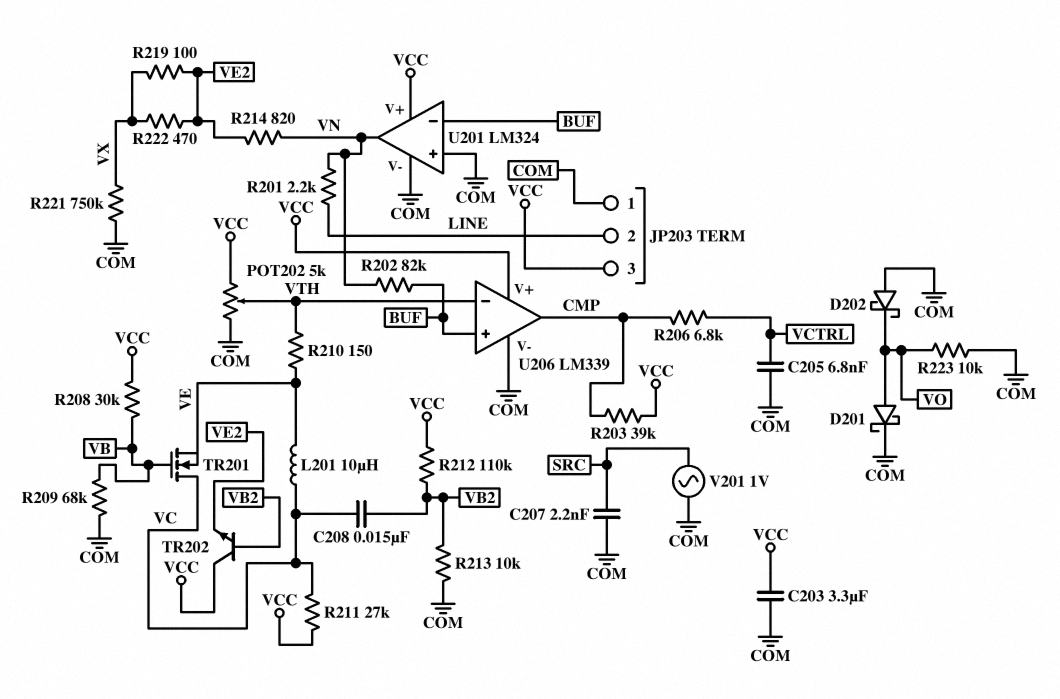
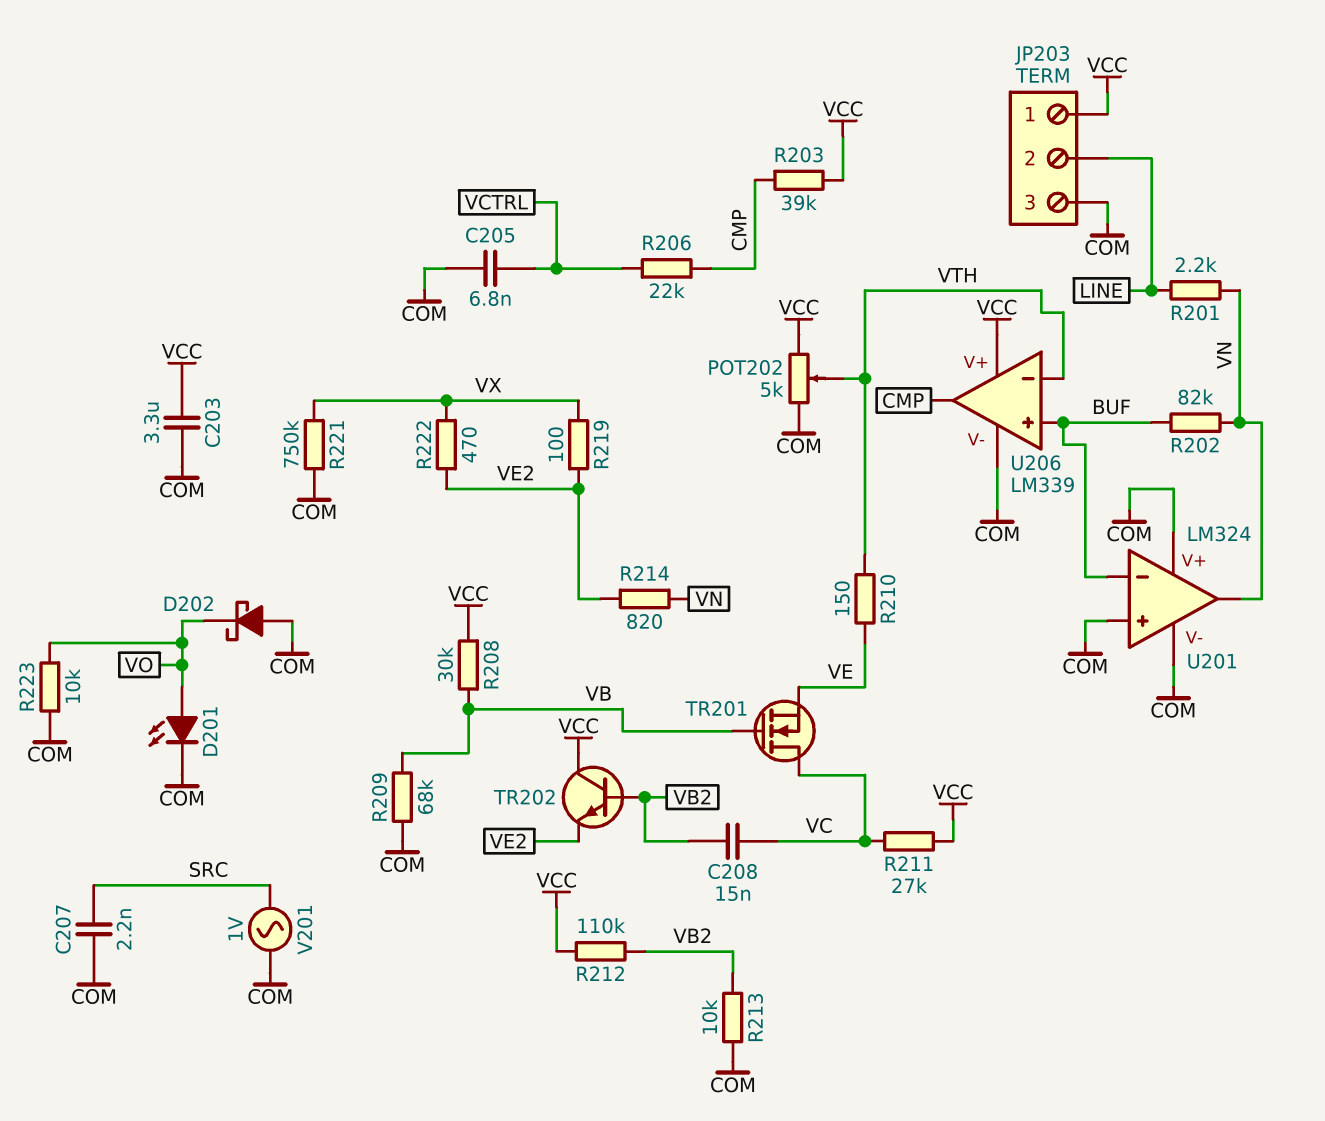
D201: schottky (A VO, K COM) -> LED (A VO, K COM)
JP203 pin 1: COM -> VCC
JP203 pin 3: VCC -> COM
L201: 10uH (VC, VE) -> none
R206: 6.8k (CMP, VCTRL) -> 22k (CMP, VCTRL)
U201 pin V+: VCC -> COM

